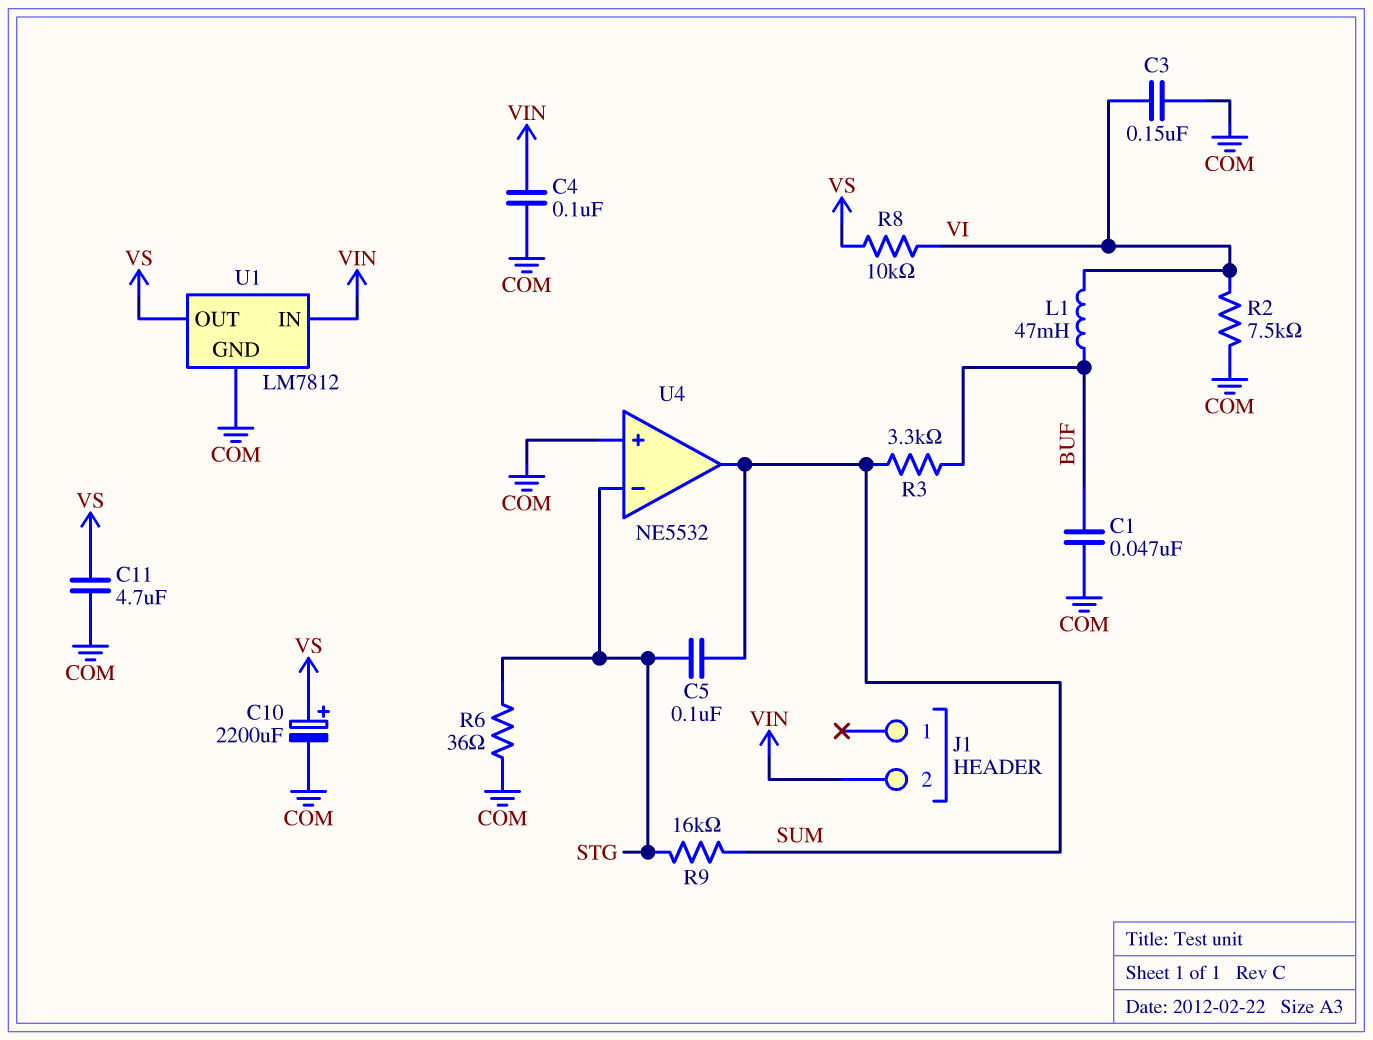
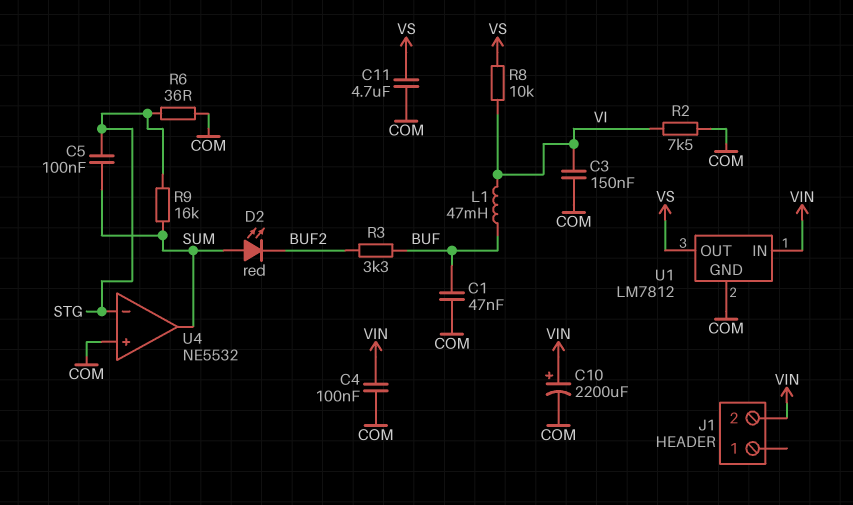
C10: 2200uF (plus VS, minus COM) -> 2200uF (plus VIN, minus COM)
D2: none -> LED red (A SUM, K BUF2)
R3: 3.3k (BUF, SUM) -> 3.3k (BUF, BUF2)

